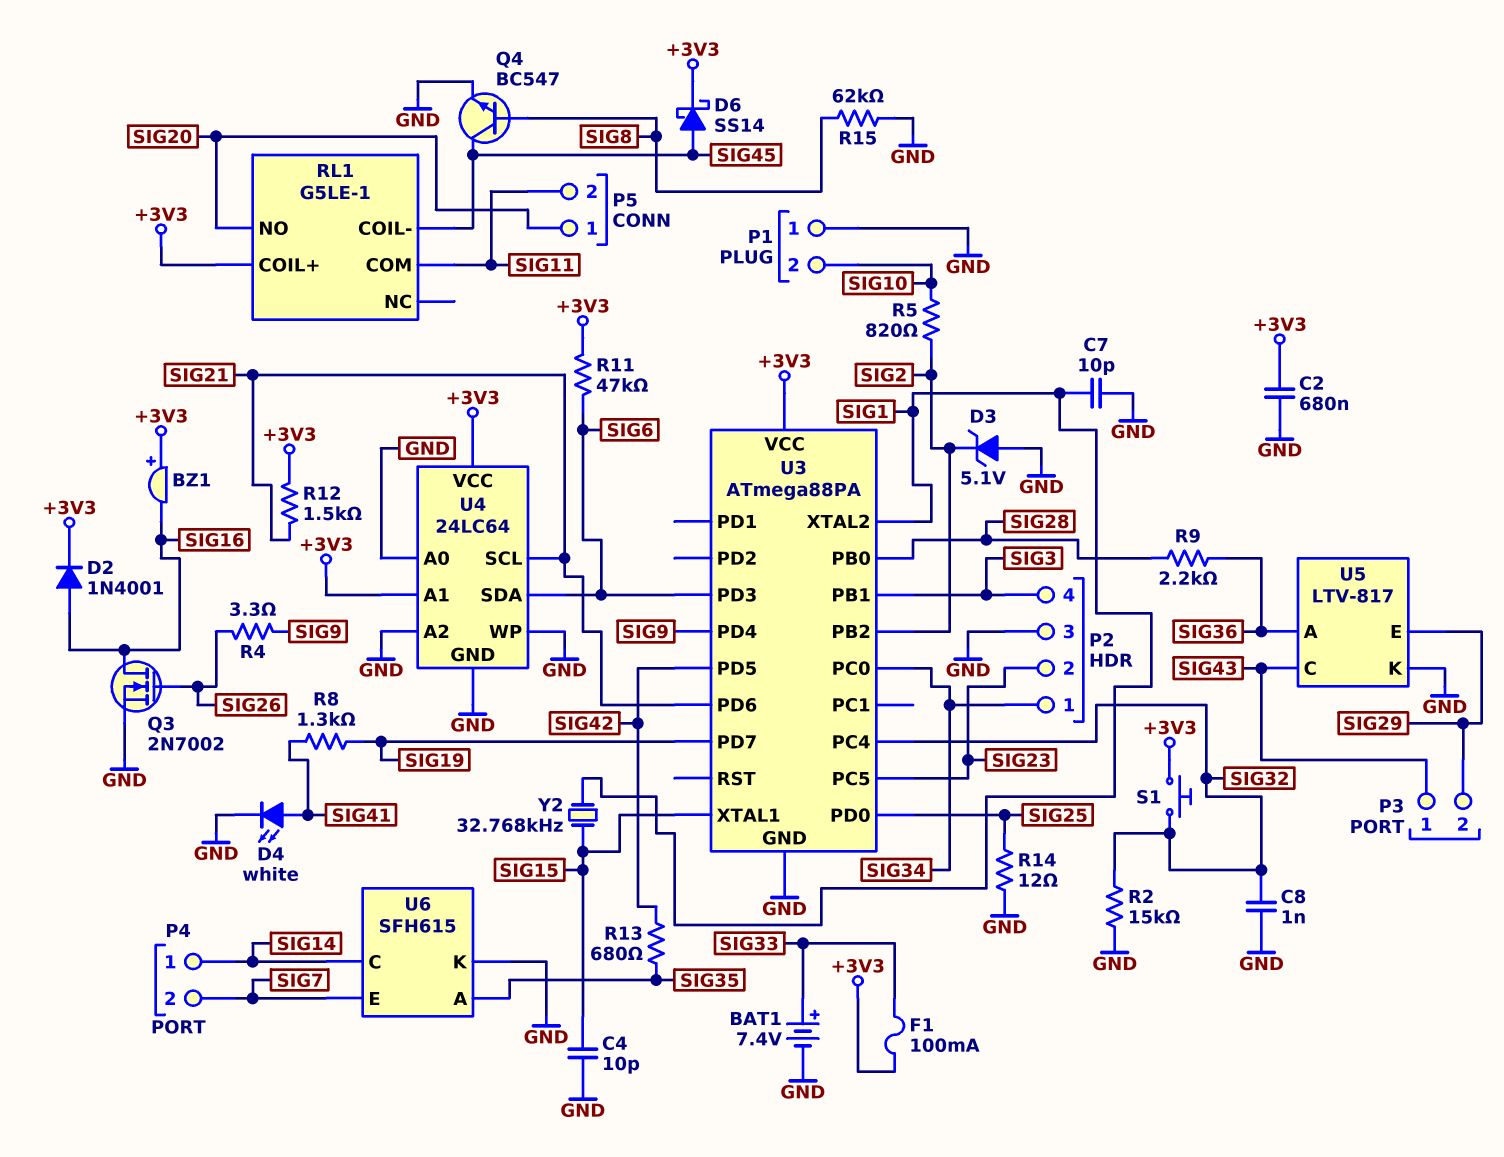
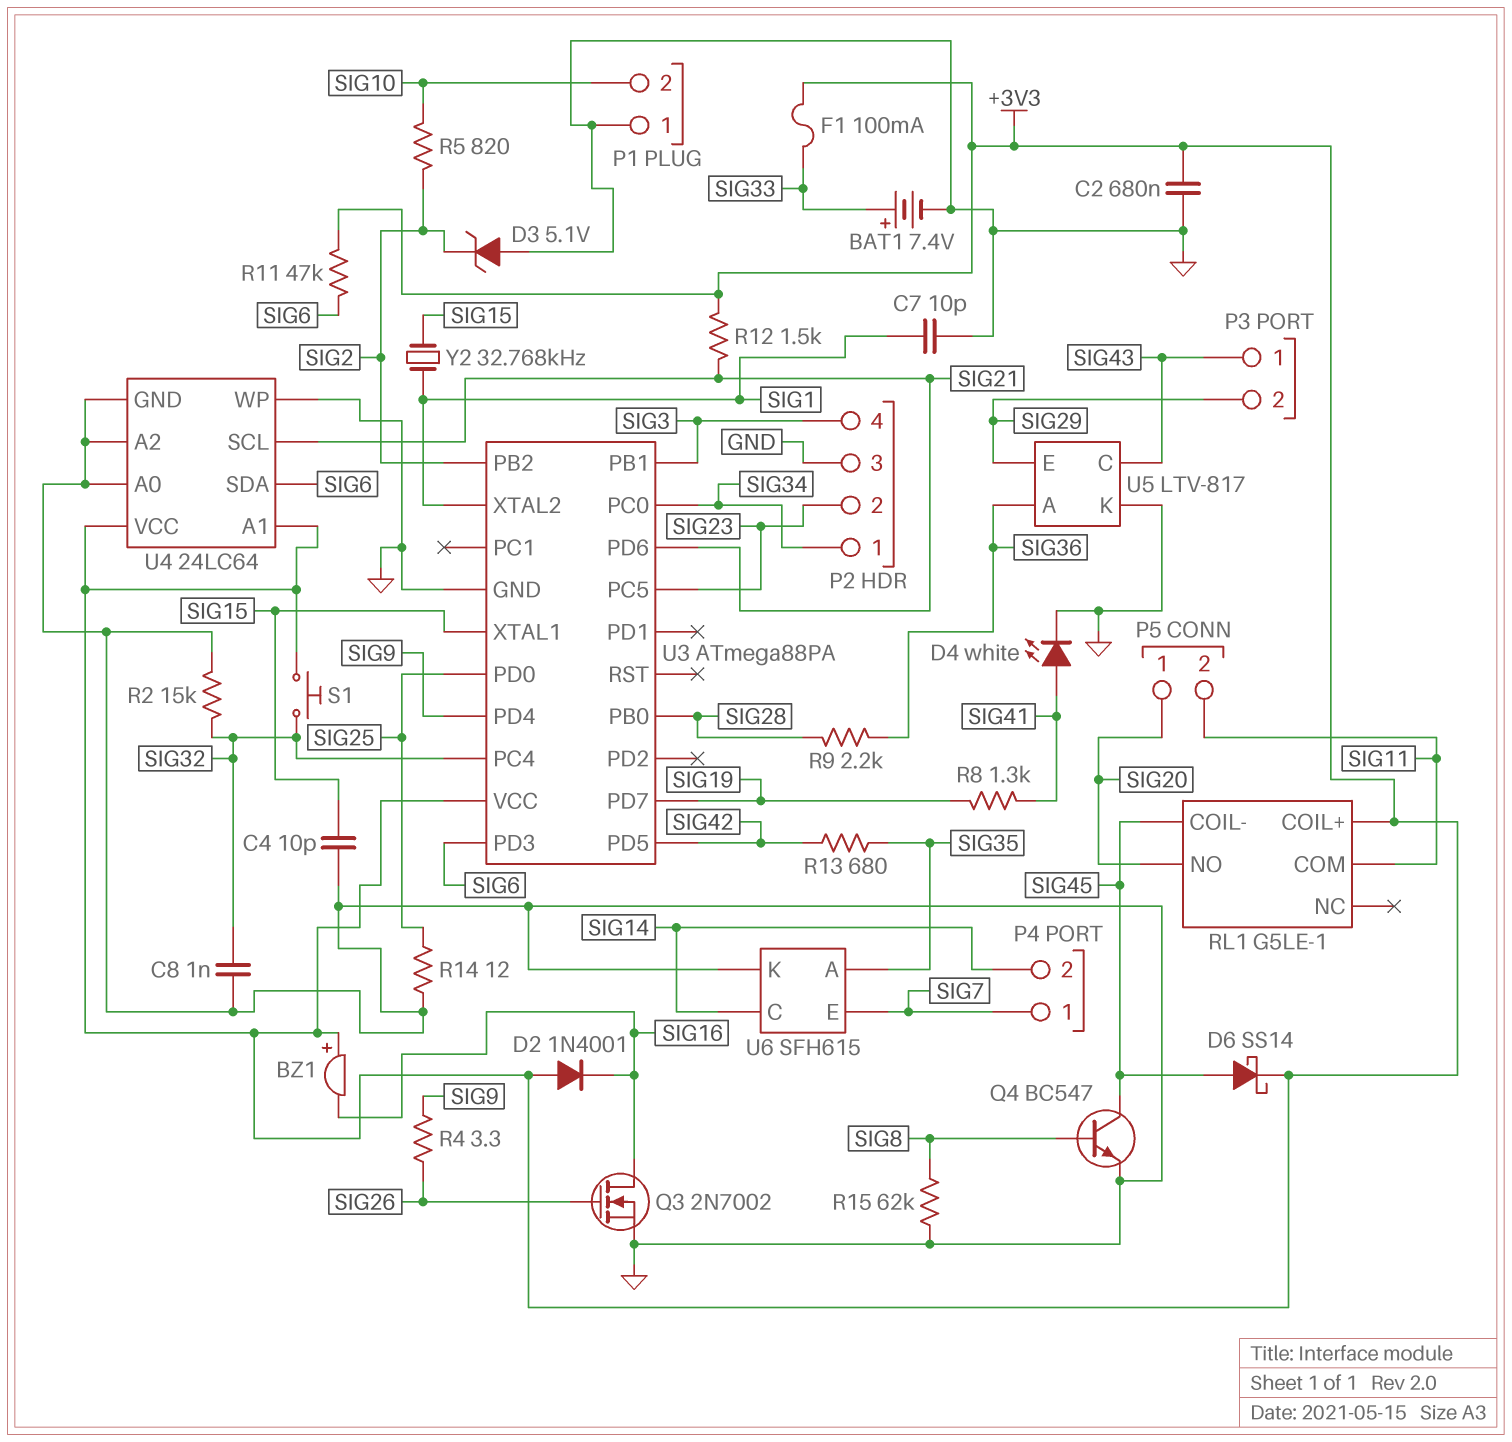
D2: diode 1N4001 (A SIG16, K +3V3) -> diode 1N4001 (A +3V3, K SIG16)
P4 pin 1: SIG14 -> SIG7
P4 pin 2: SIG7 -> SIG14

